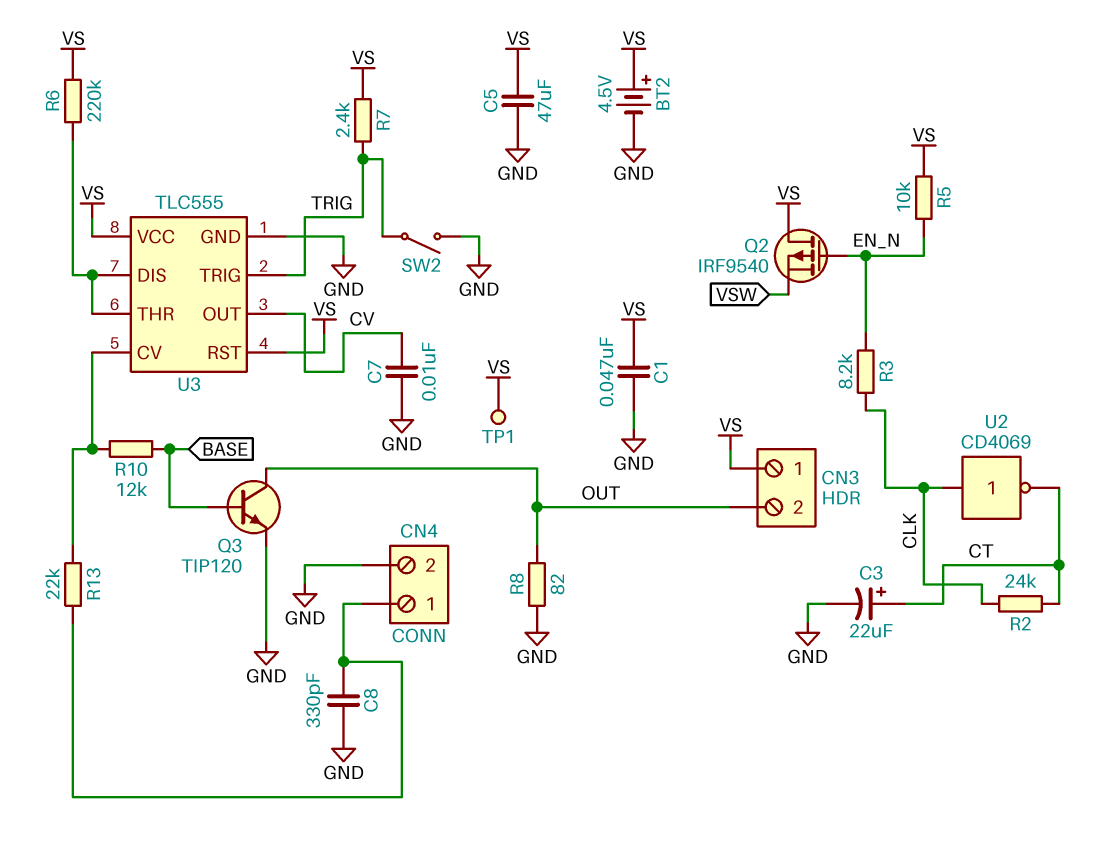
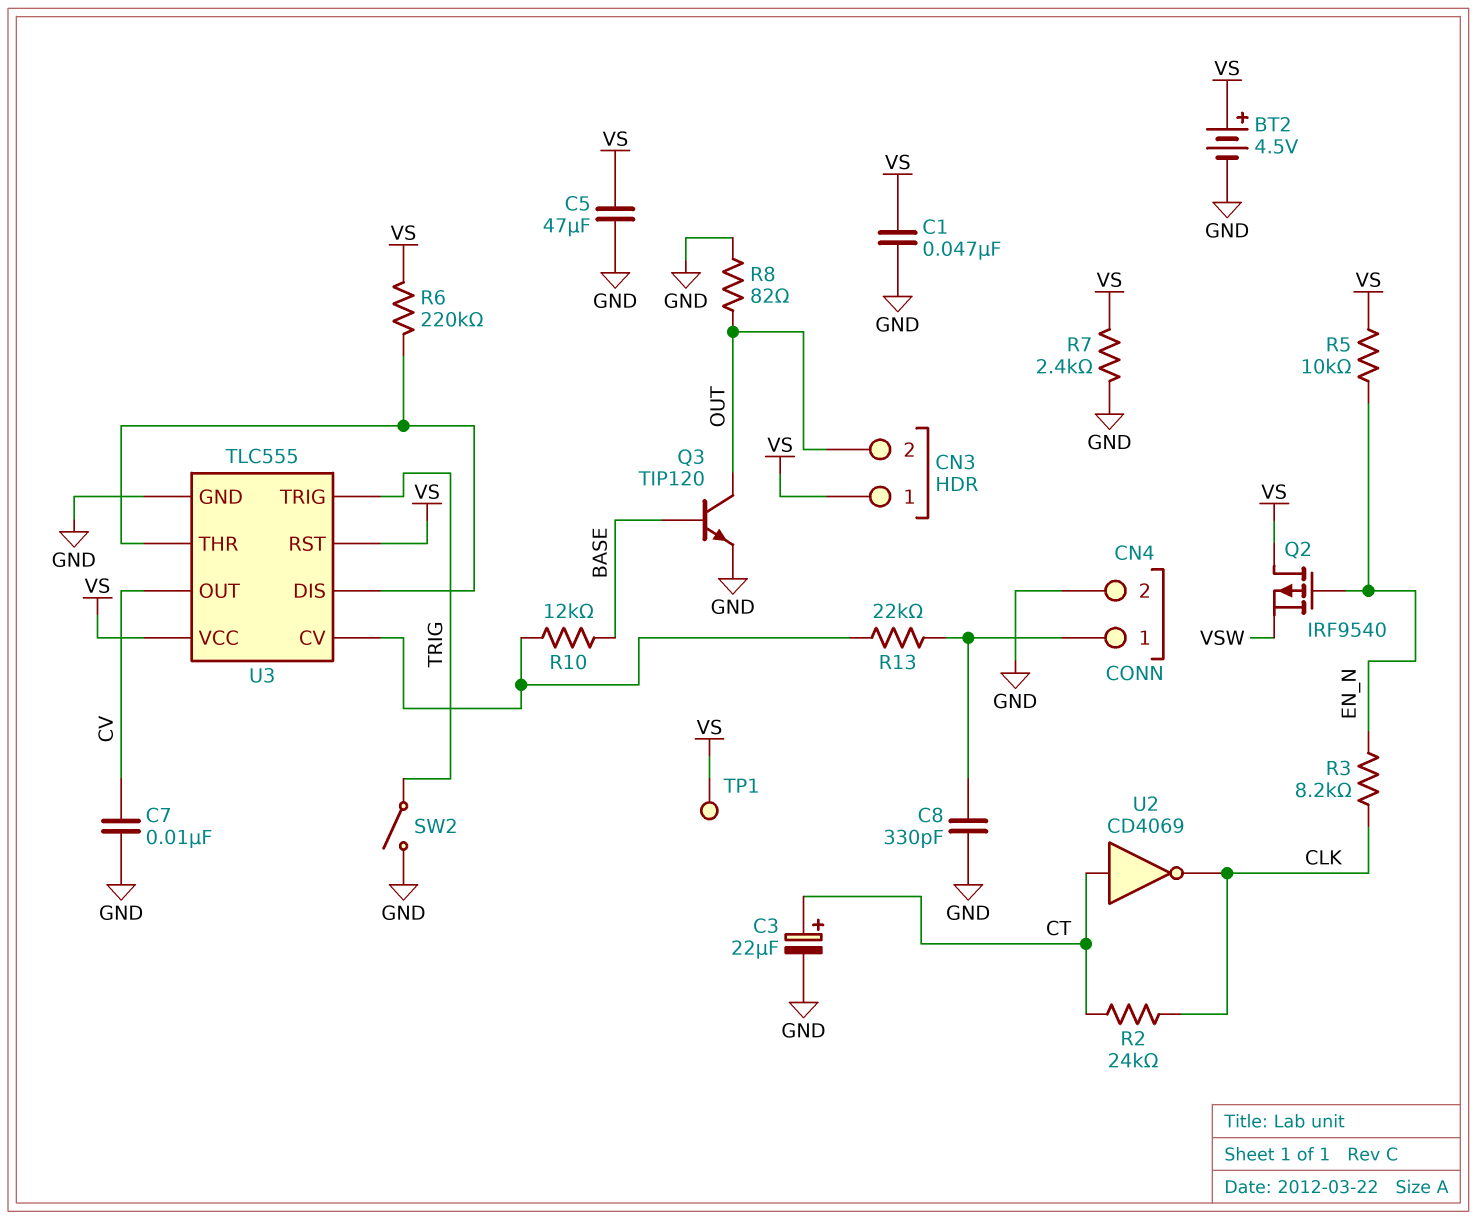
R7: 2.4k (TRIG, VS) -> 2.4k (GND, VS)
U2: NOT CD4069 (in CLK, out CT) -> NOT CD4069 (in CT, out CLK)

